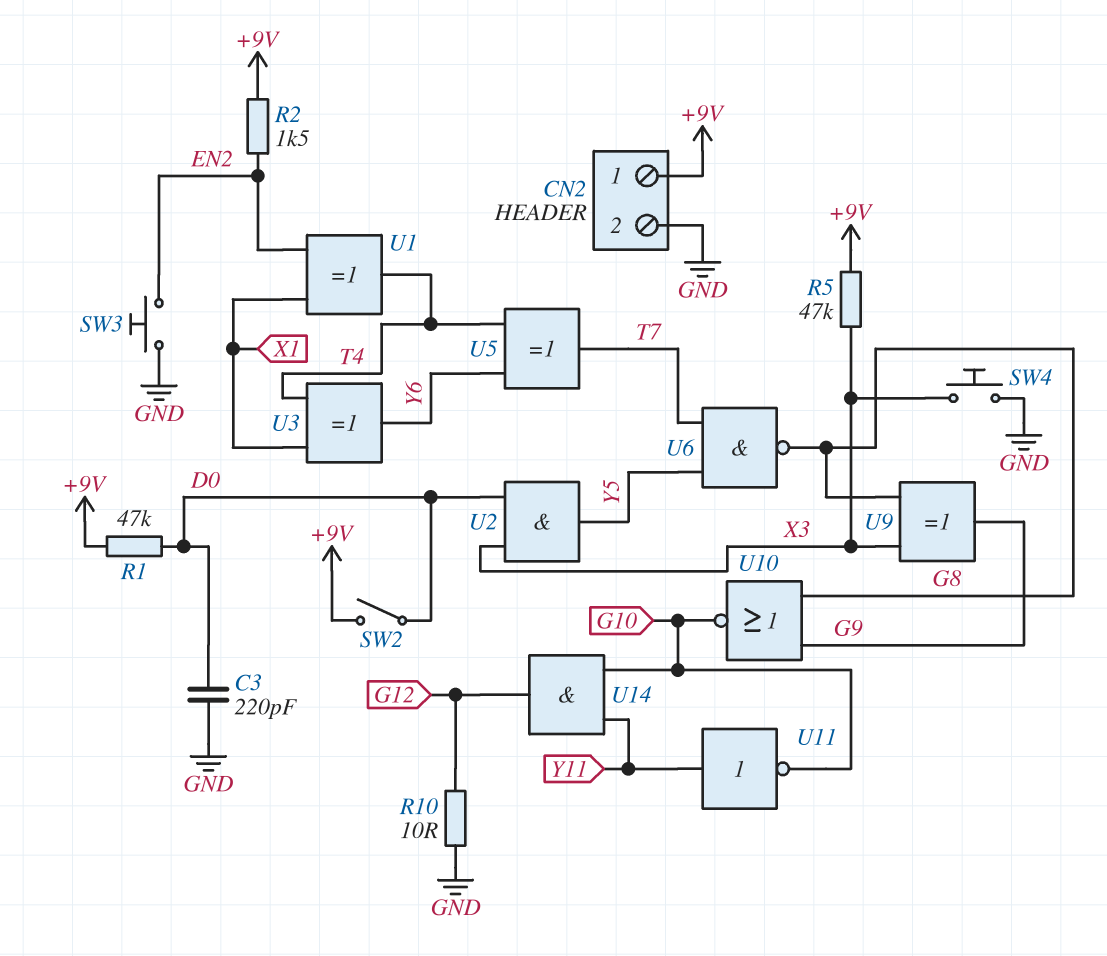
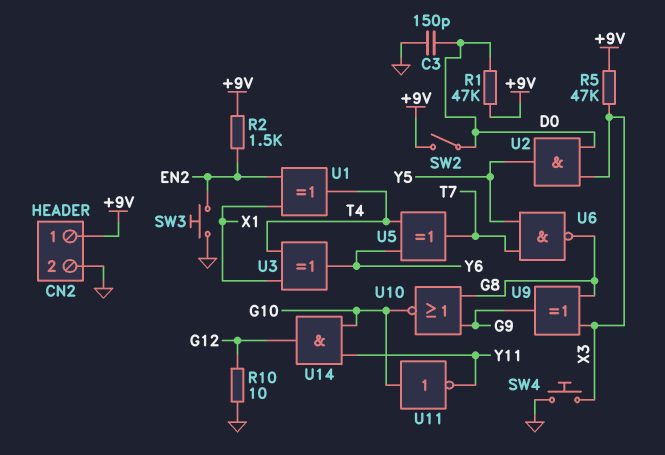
C3: 220pF (D0, GND) -> 150pF (D0, GND)
U11: NOT (in Y11, out G10) -> NOT (in G10, out Y11)

